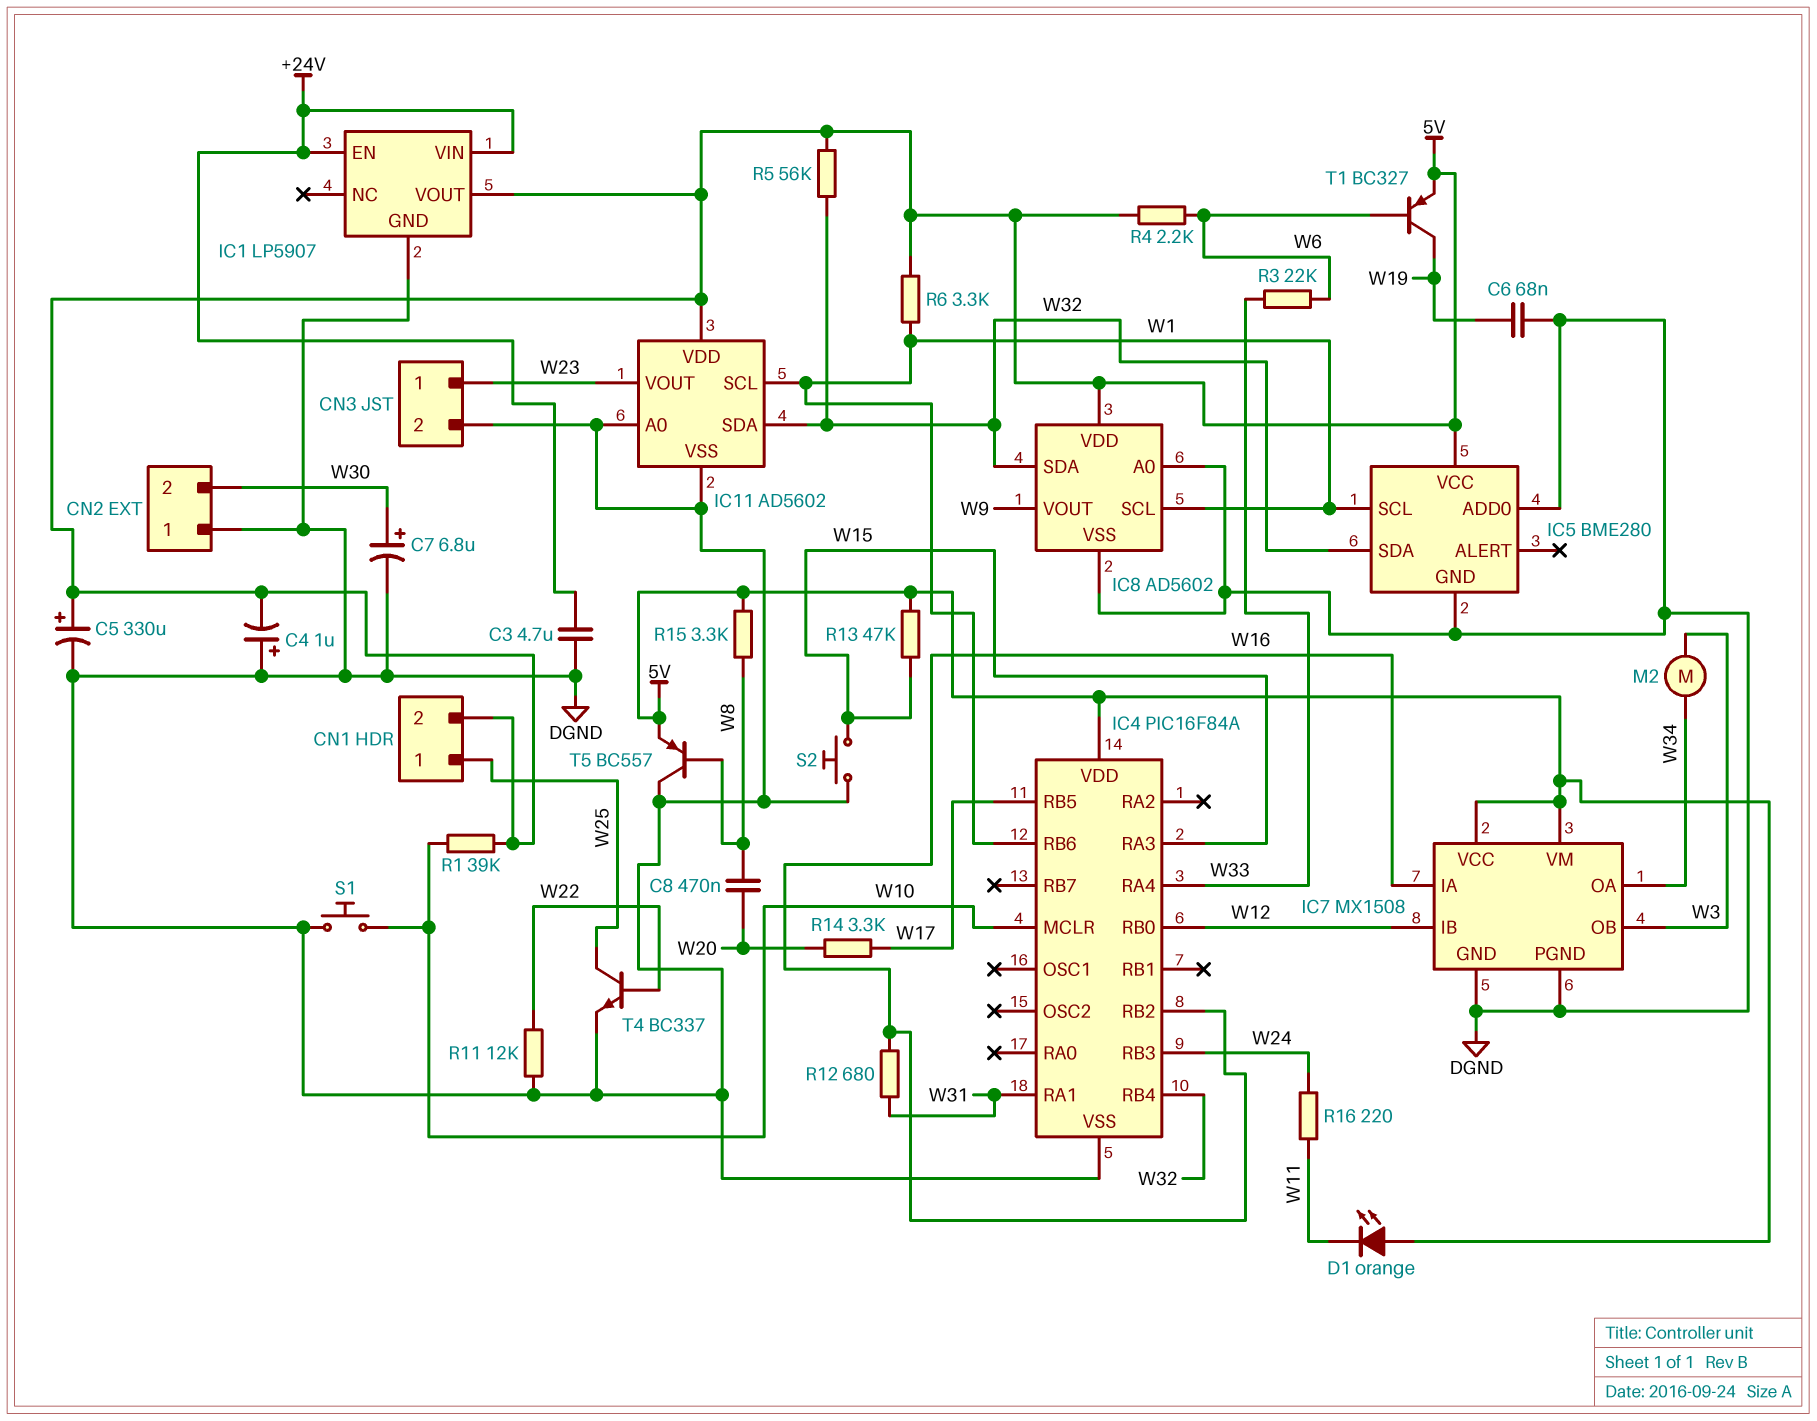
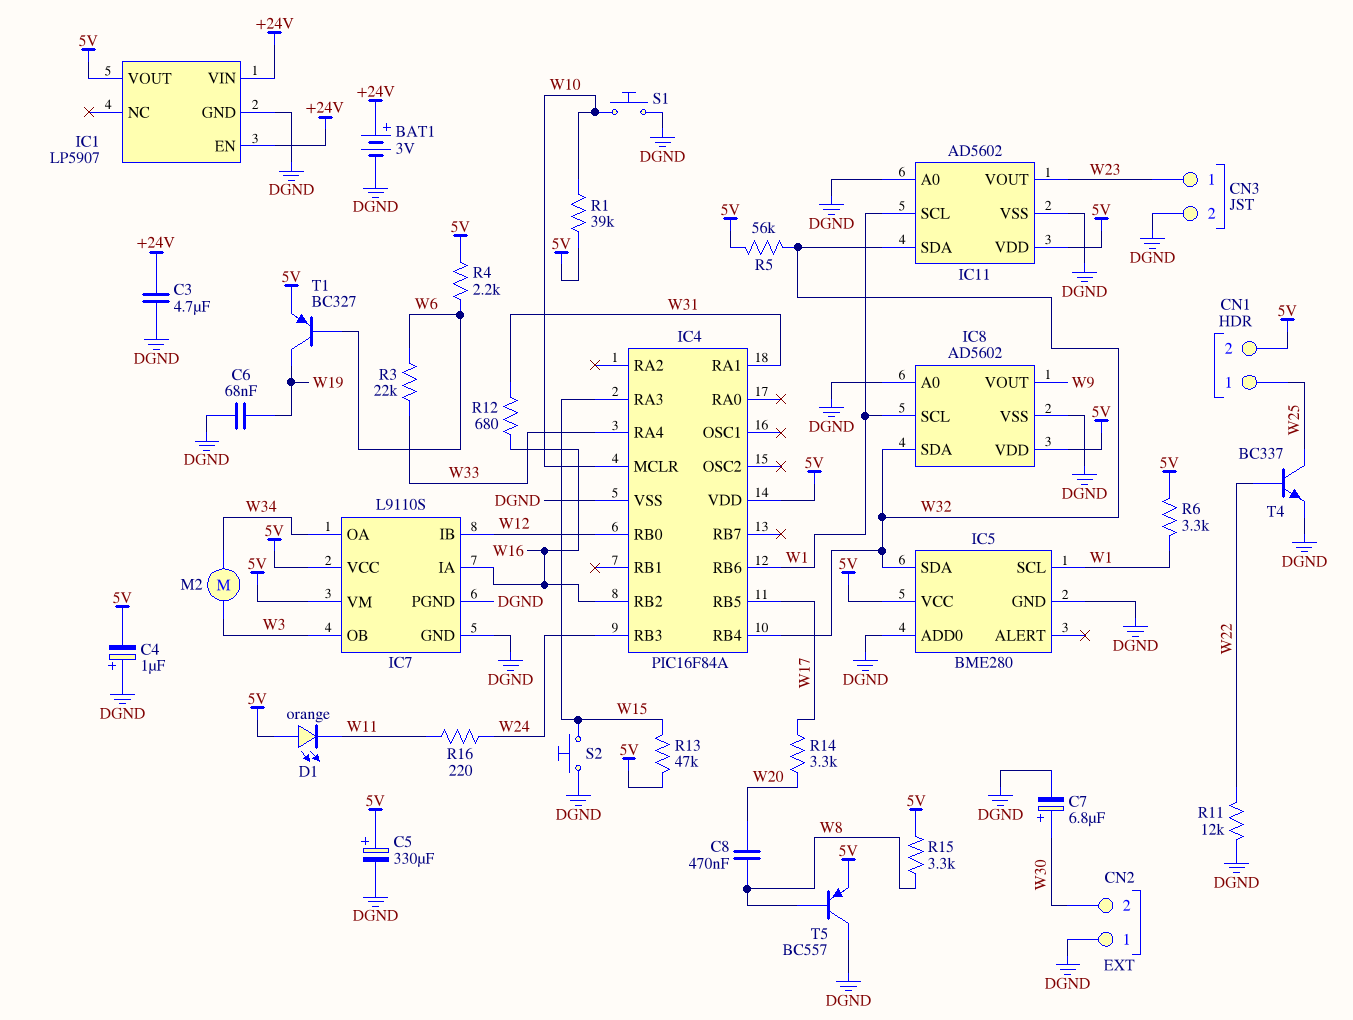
BAT1: none -> 3V (plus +24V, minus DGND)
IC7: MX1508 -> L9110S

